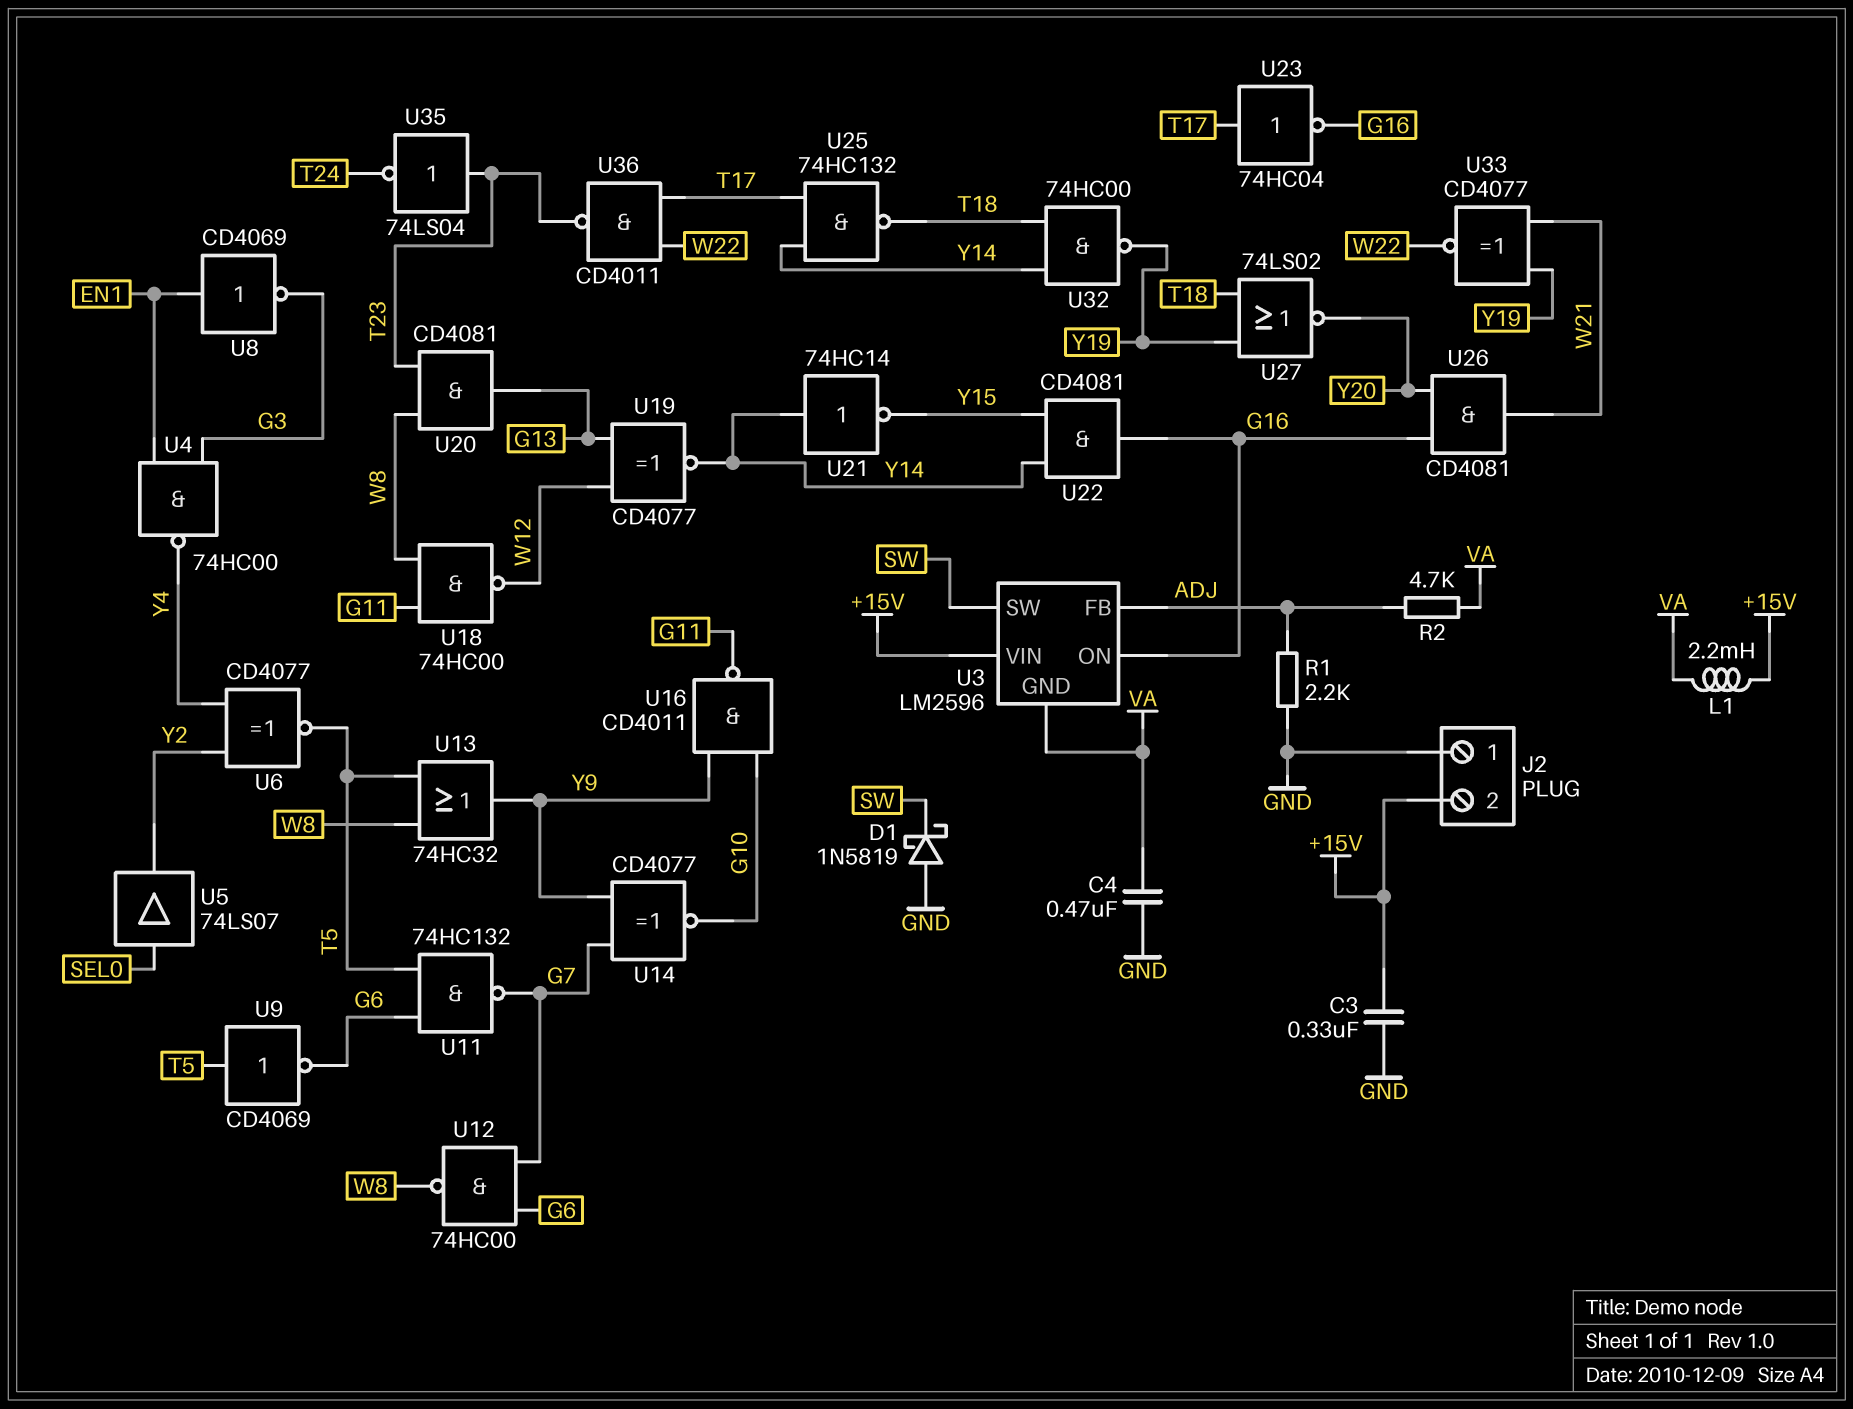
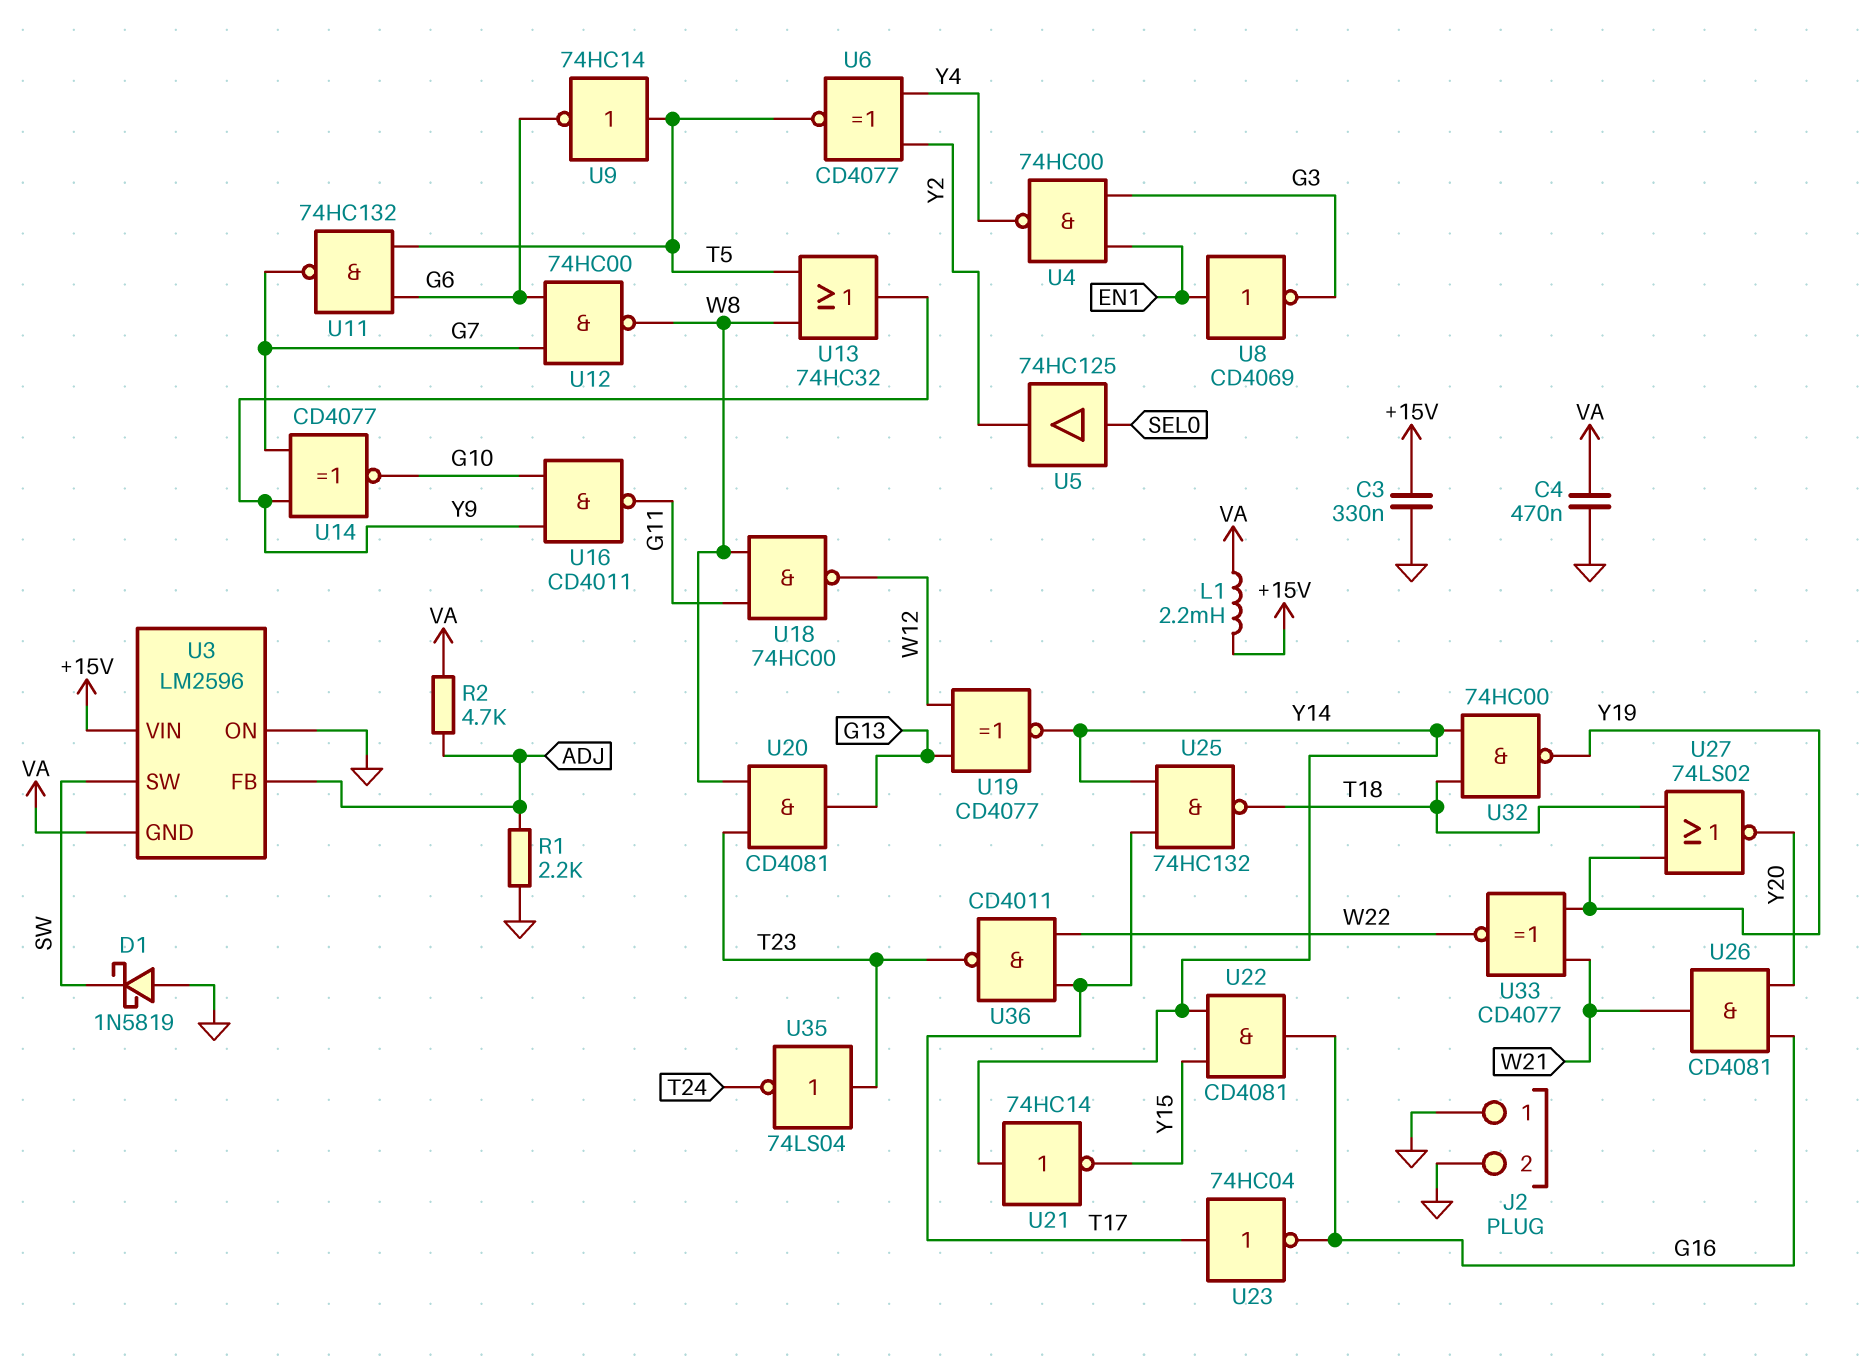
J2 pin 2: +15V -> GND
U3 pin ON: G16 -> GND
U5: buffer 74LS07 (in SEL0, out Y2) -> buffer 74HC125 (in SEL0, out Y2)
U9: NOT CD4069 (in T5, out G6) -> NOT 74HC14 (in T5, out G6)

